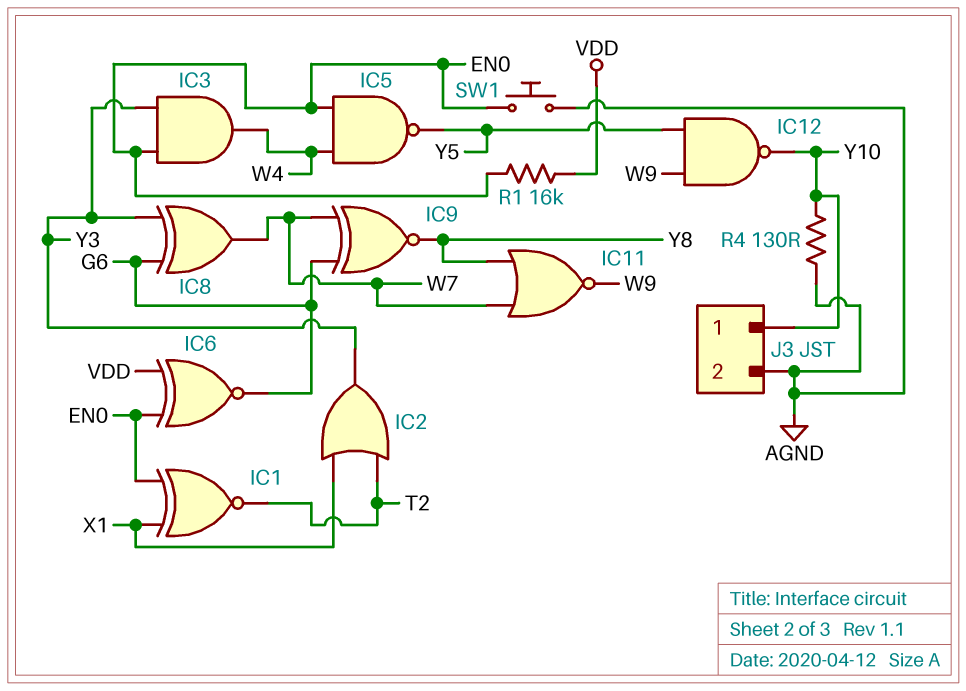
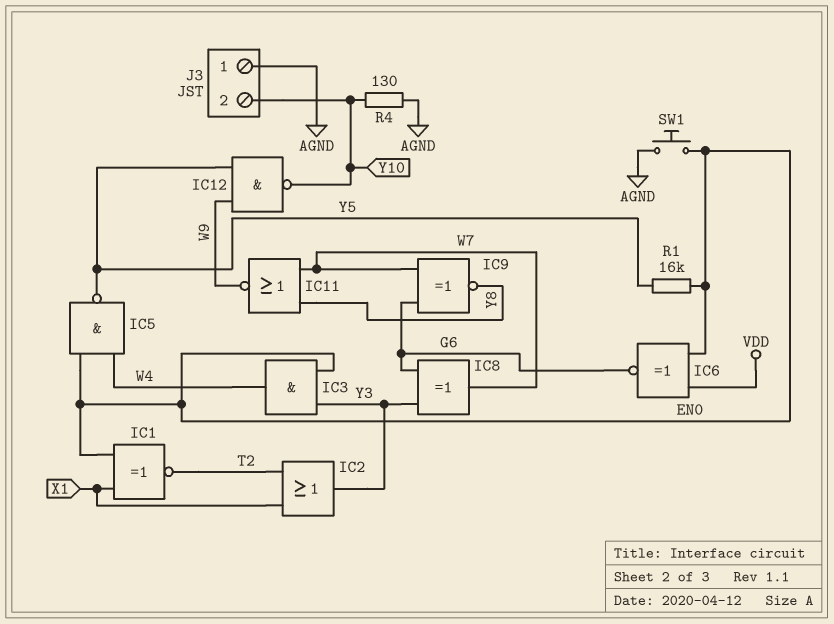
J3 pin 1: Y10 -> AGND
J3 pin 2: AGND -> Y10
R1: 16k (EN0, VDD) -> 16k (EN0, Y5)

